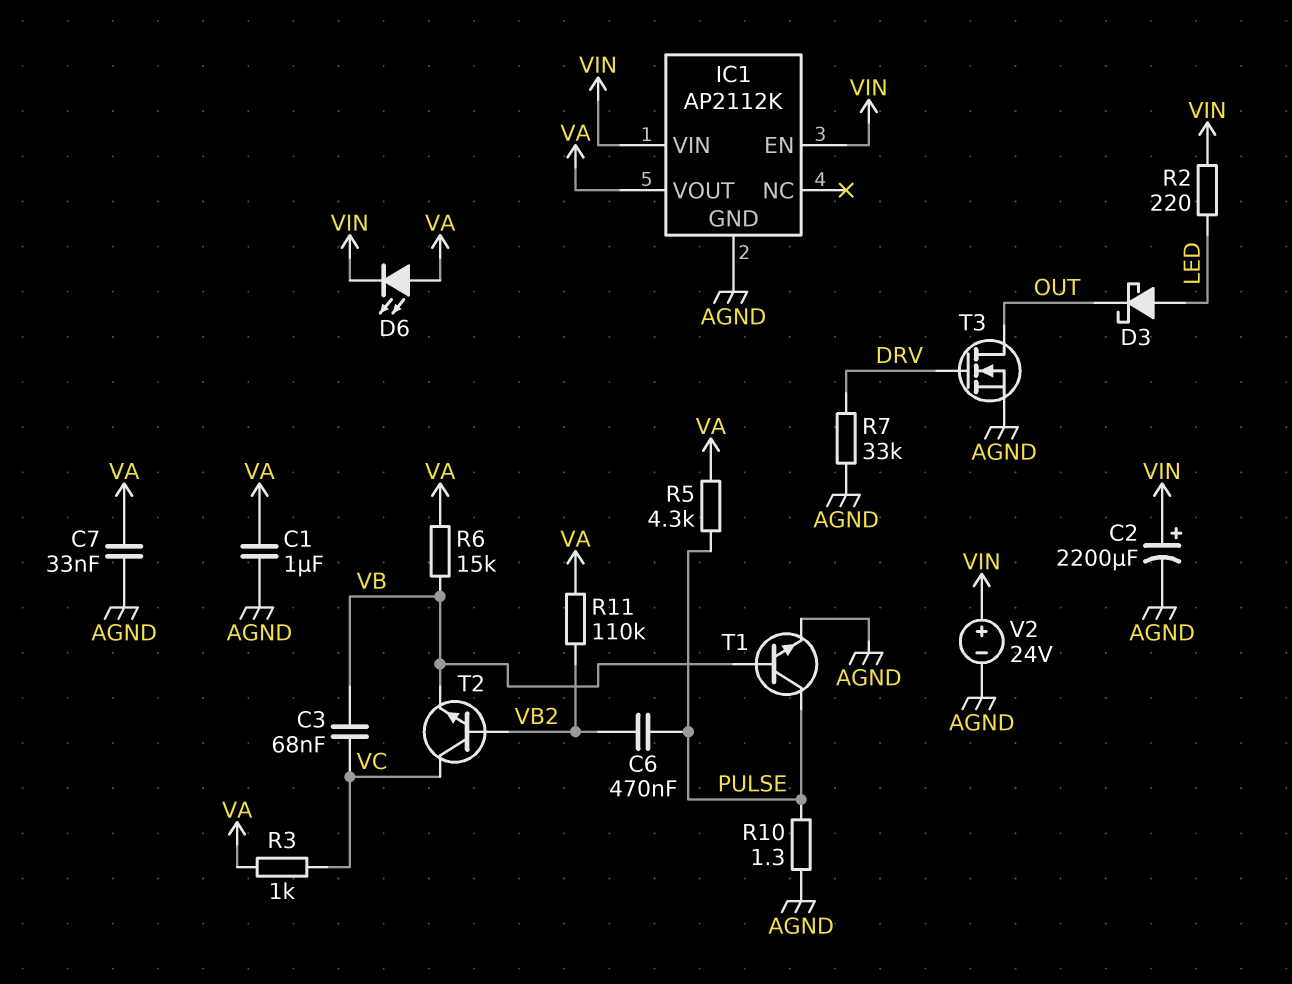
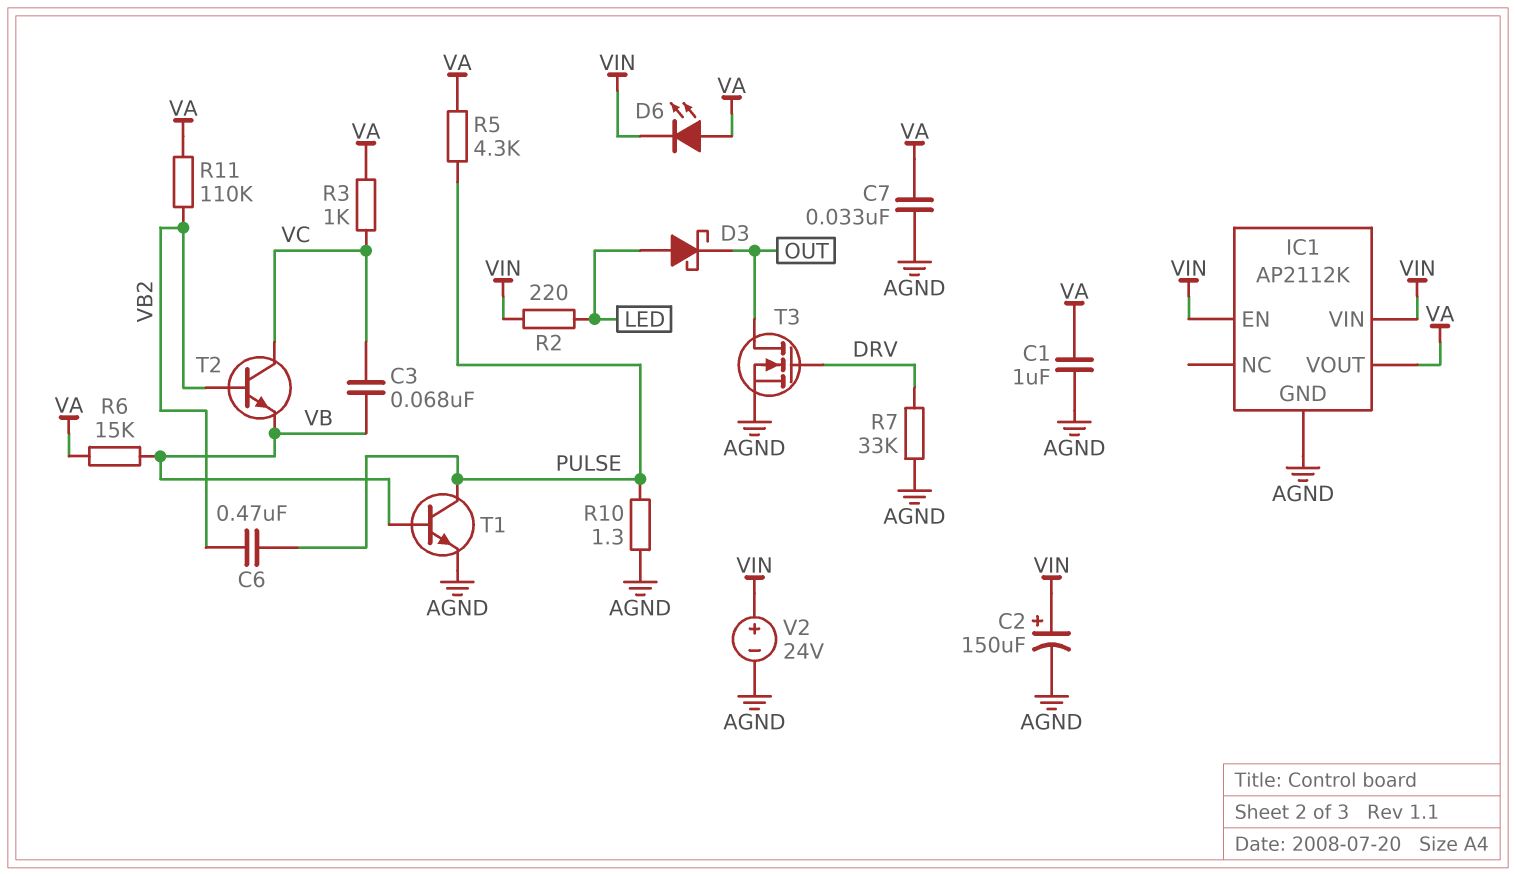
C2: 2200uF (plus VIN, minus AGND) -> 150uF (plus VIN, minus AGND)

